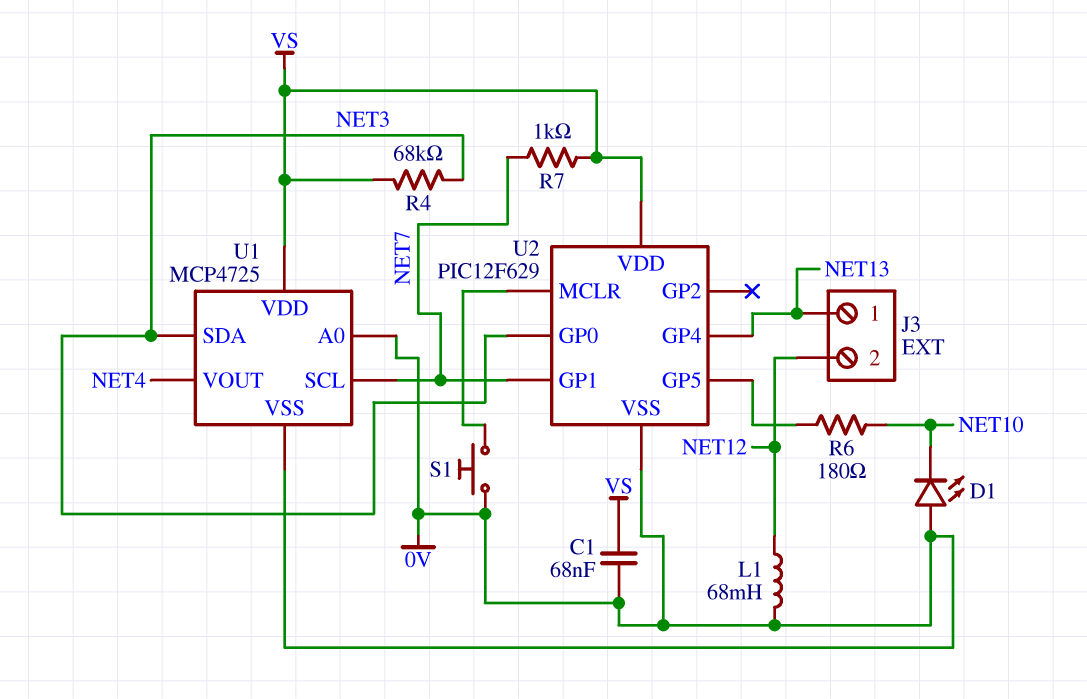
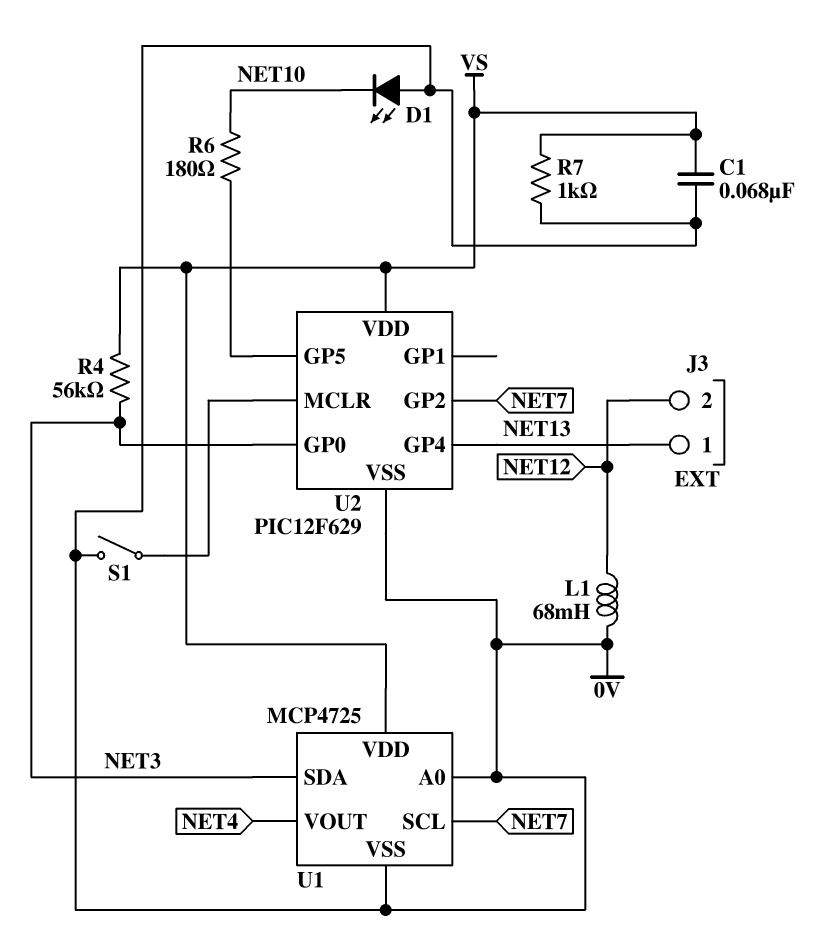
R4: 68k (NET3, VS) -> 56k (NET3, VS)
R7: 1k (NET7, VS) -> 1k (0V, VS)
S1: button (0V, U2/MCLR) -> switch (0V, U2/MCLR)
U2 pin GP1: NET7 -> none
U2 pin GP2: none -> NET7

